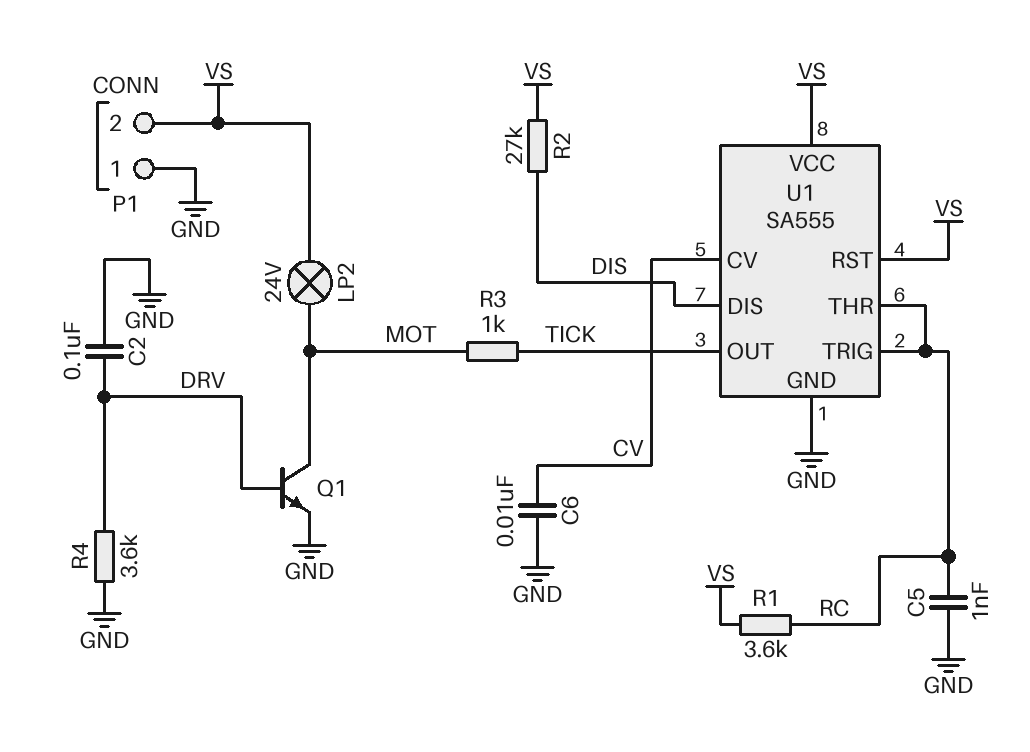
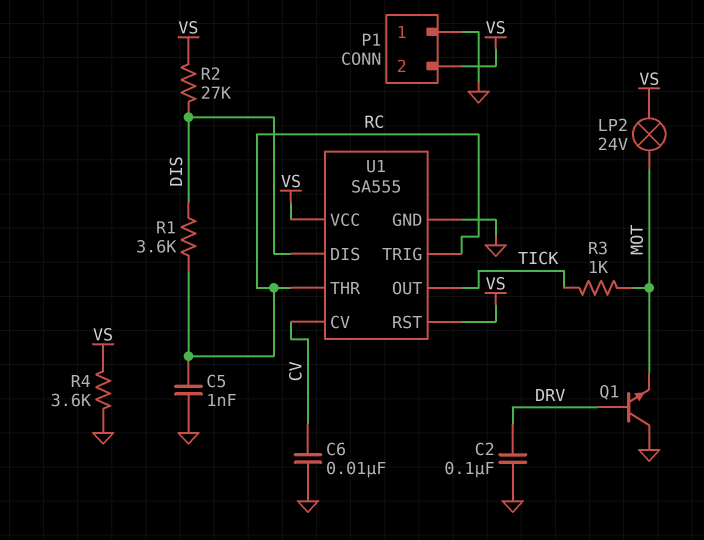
Q1: NPN (B DRV, C MOT, E GND) -> NPN (B DRV, C GND, E MOT)
R1: 3.6k (RC, VS) -> 3.6k (DIS, RC)
R4: 3.6k (DRV, GND) -> 3.6k (GND, VS)

